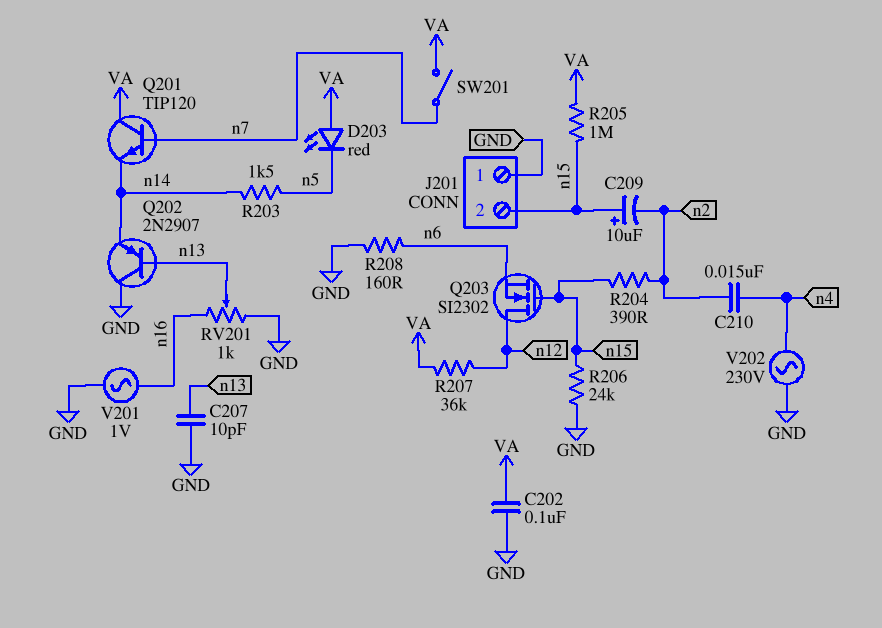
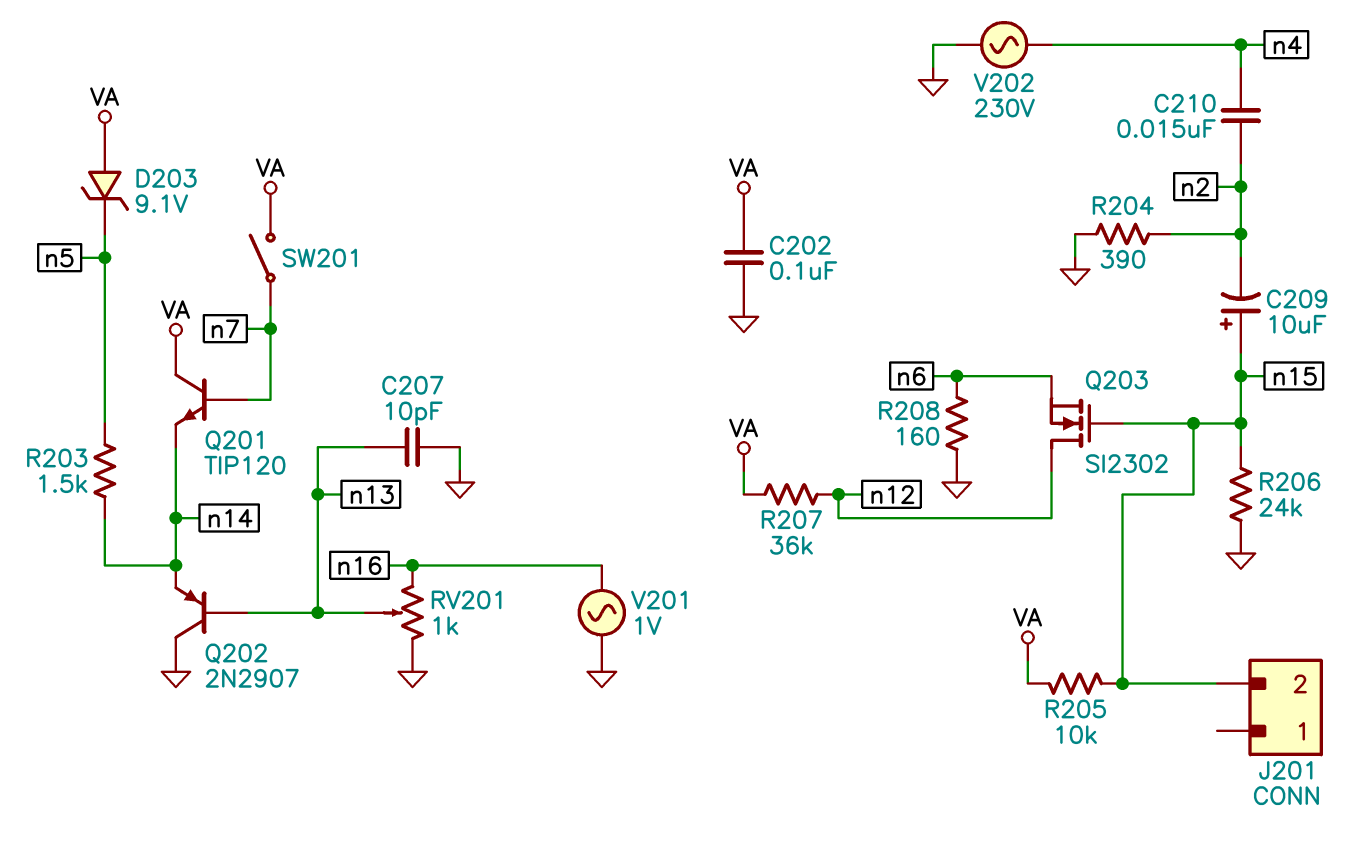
D203: LED red (A VA, K n5) -> zener 9.1V (A VA, K n5)
J201 pin 1: GND -> none
R204: 390 (n2, n15) -> 390 (GND, n2)
R205: 1M (VA, n15) -> 10k (VA, n15)

